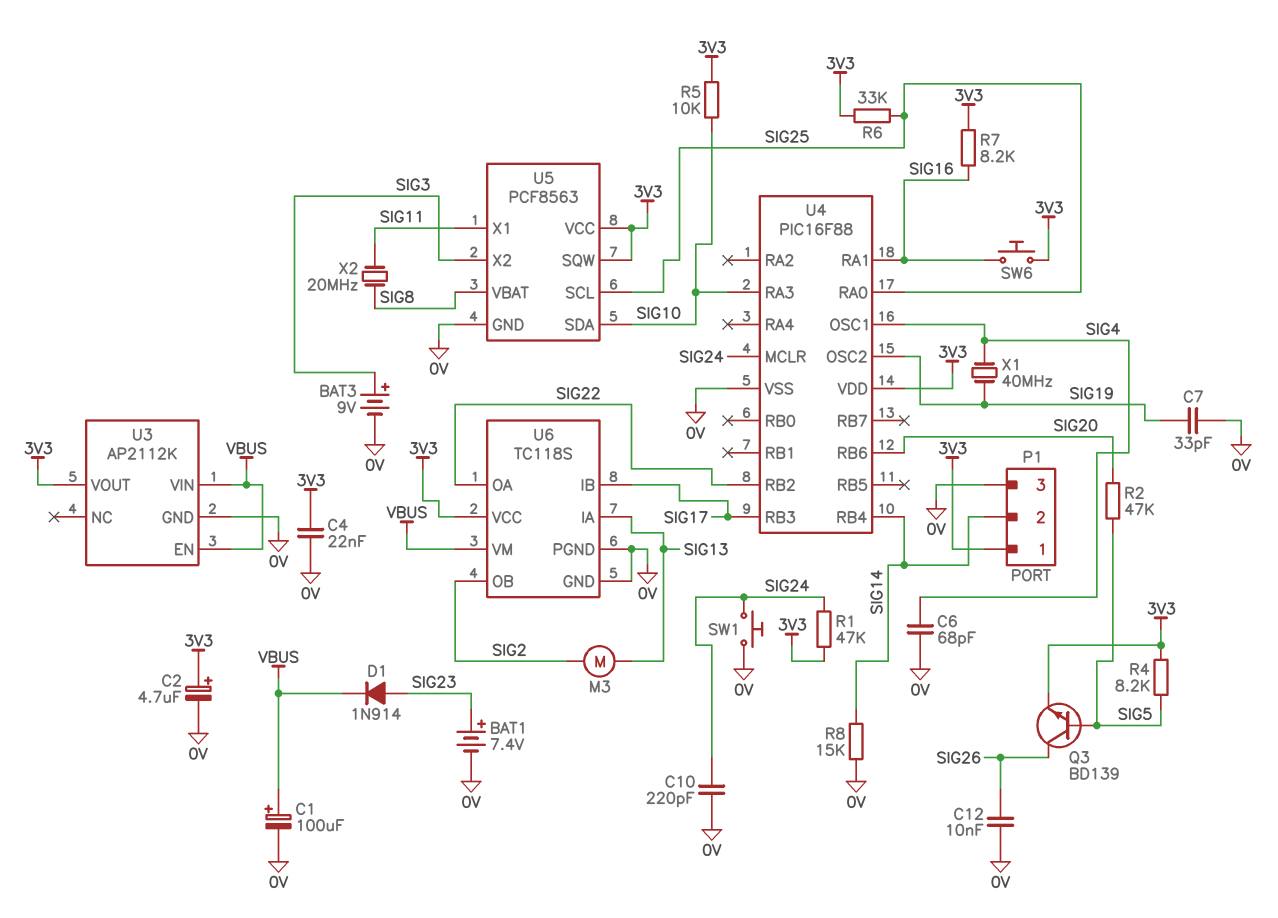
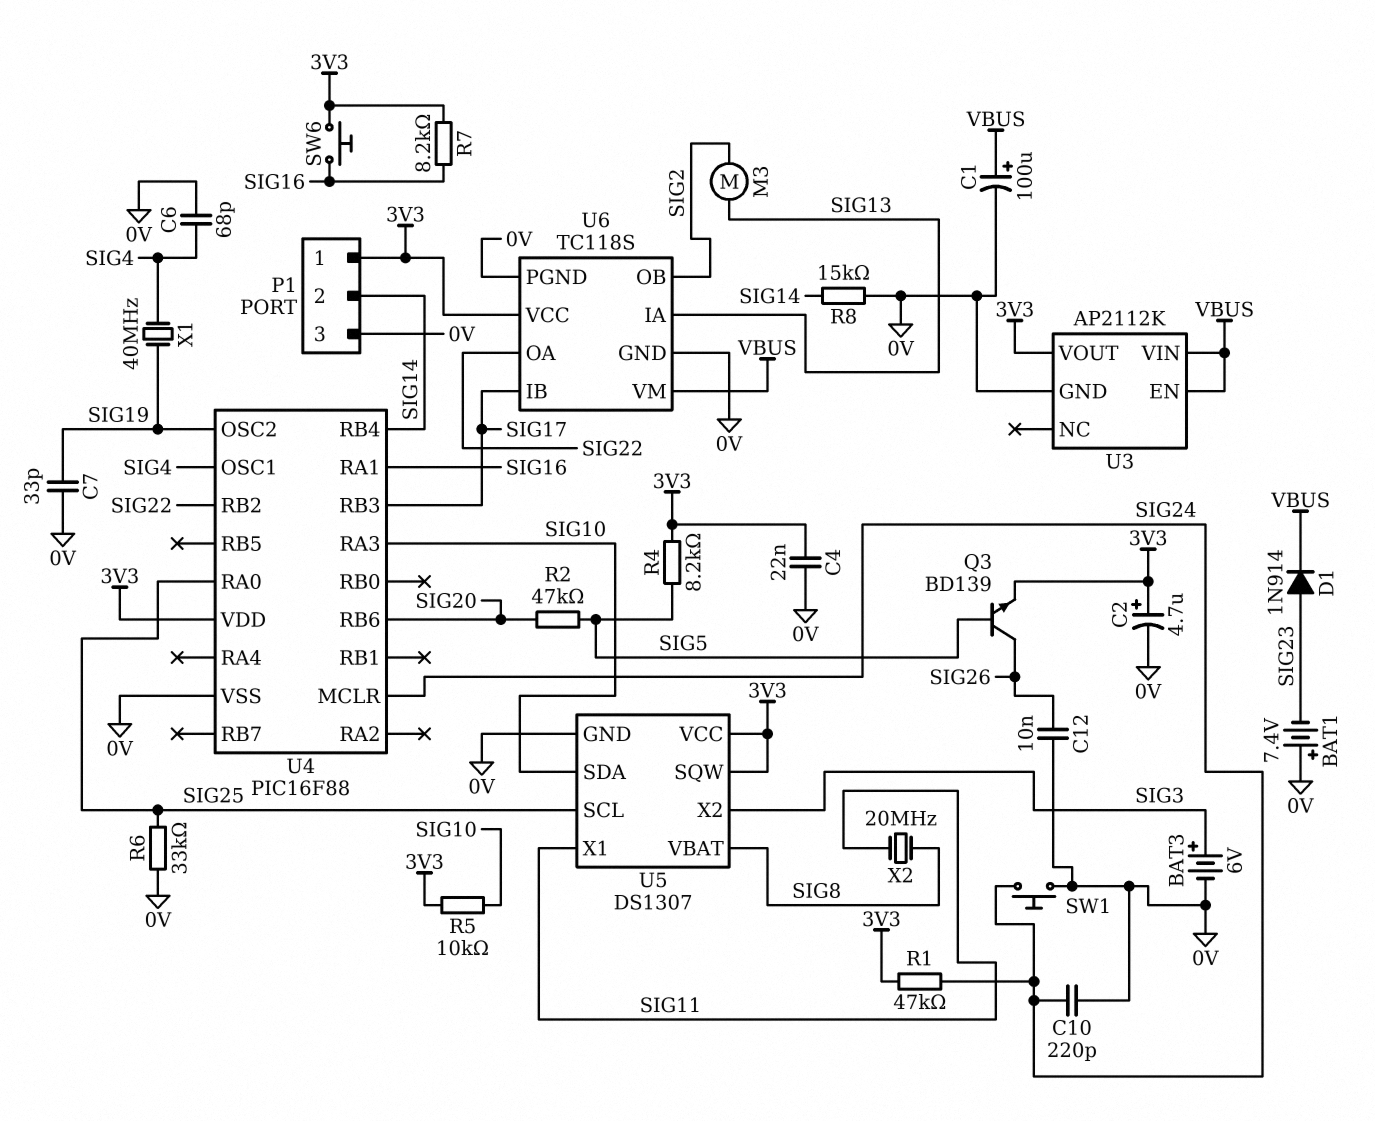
BAT1: 7.4V (plus SIG23, minus 0V) -> 7.4V (plus 0V, minus SIG23)
BAT3: 9V (plus SIG3, minus 0V) -> 6V (plus SIG3, minus 0V)
R6: 33k (3V3, SIG25) -> 33k (0V, SIG25)
U5: PCF8563 -> DS1307

